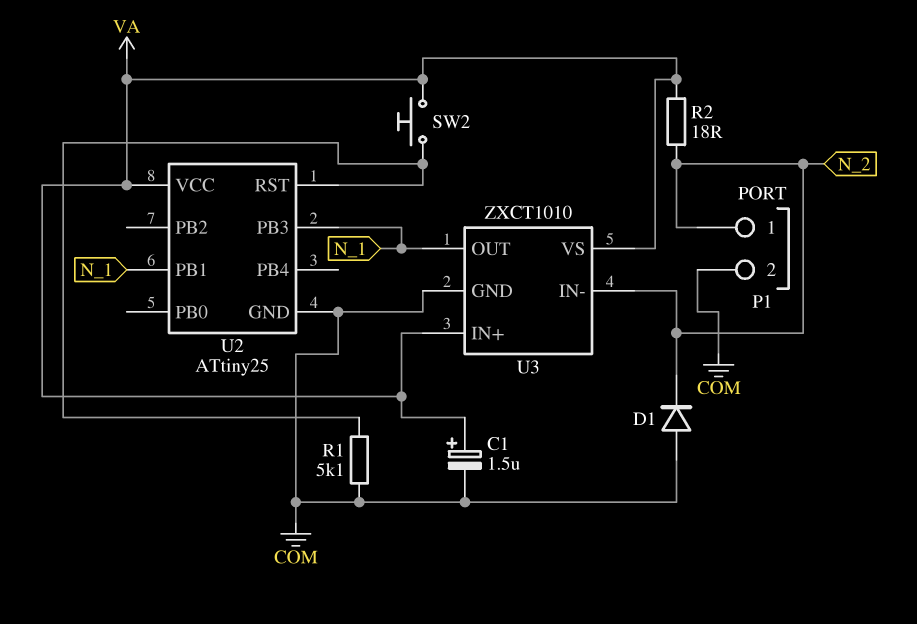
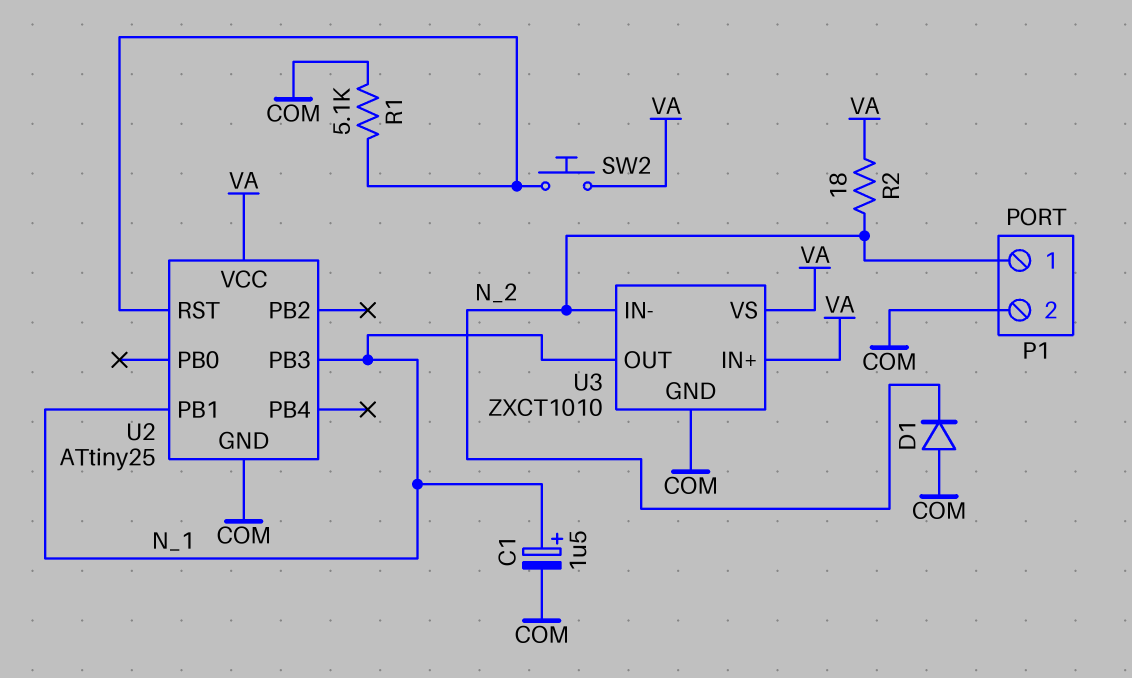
C1: 1.5uF (plus VA, minus COM) -> 1.5uF (plus N_1, minus COM)

